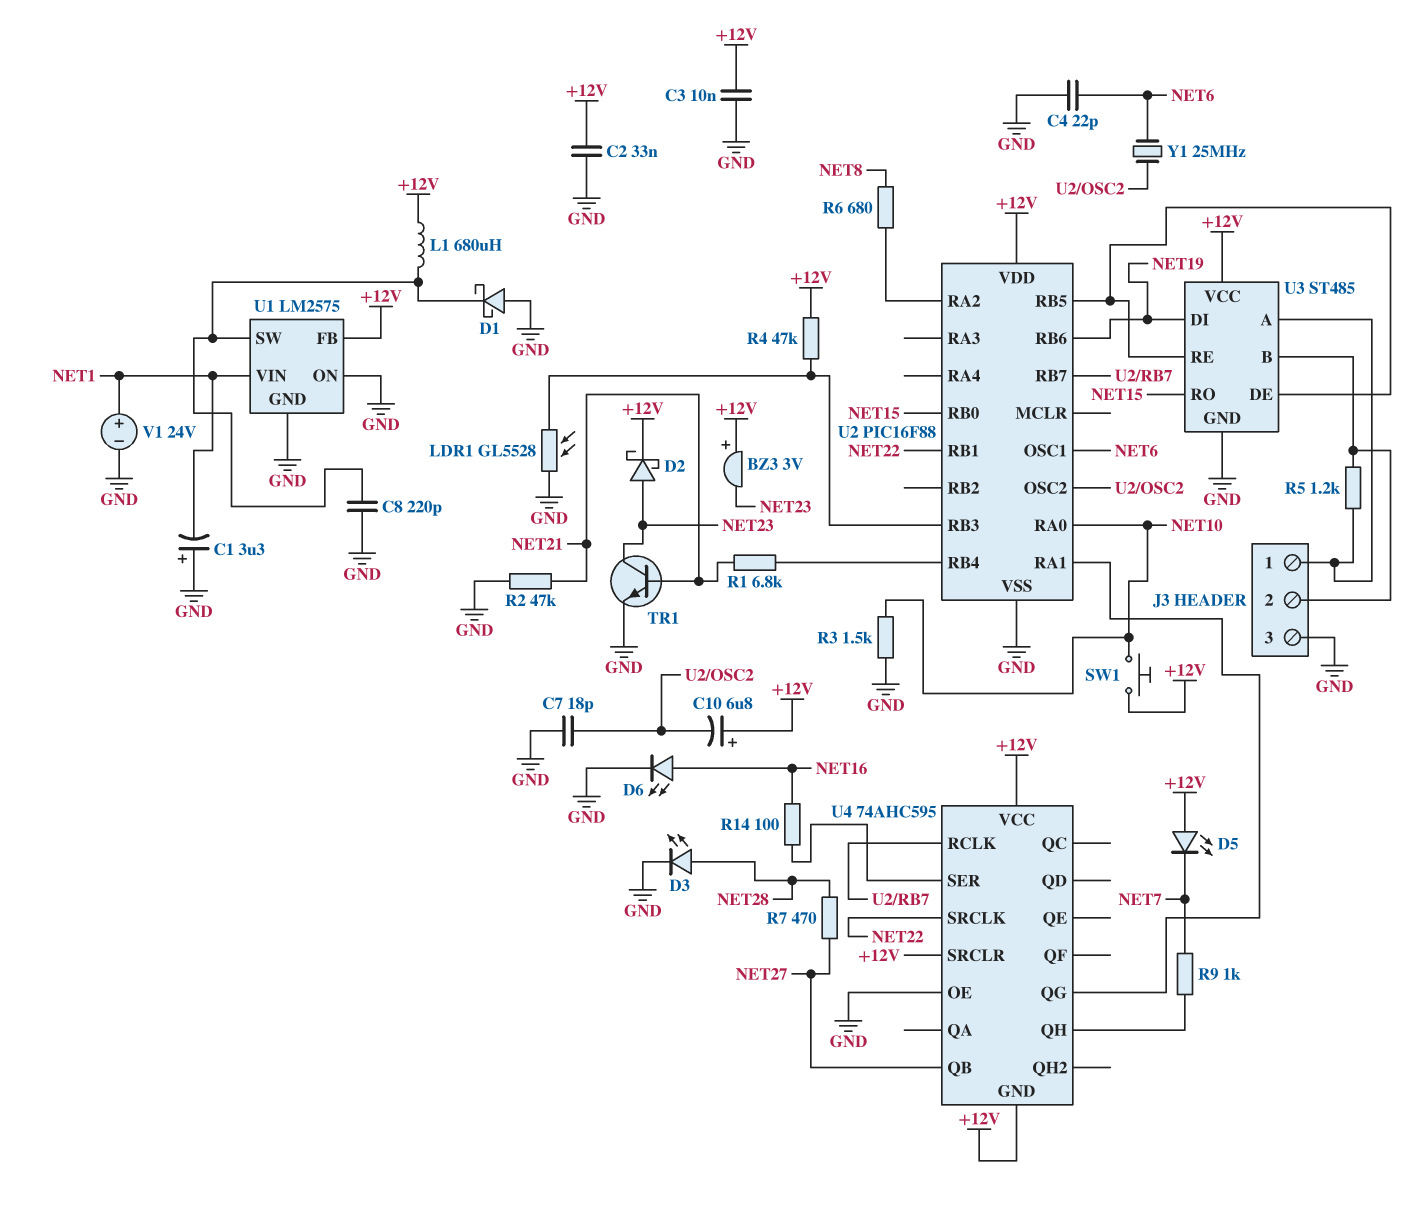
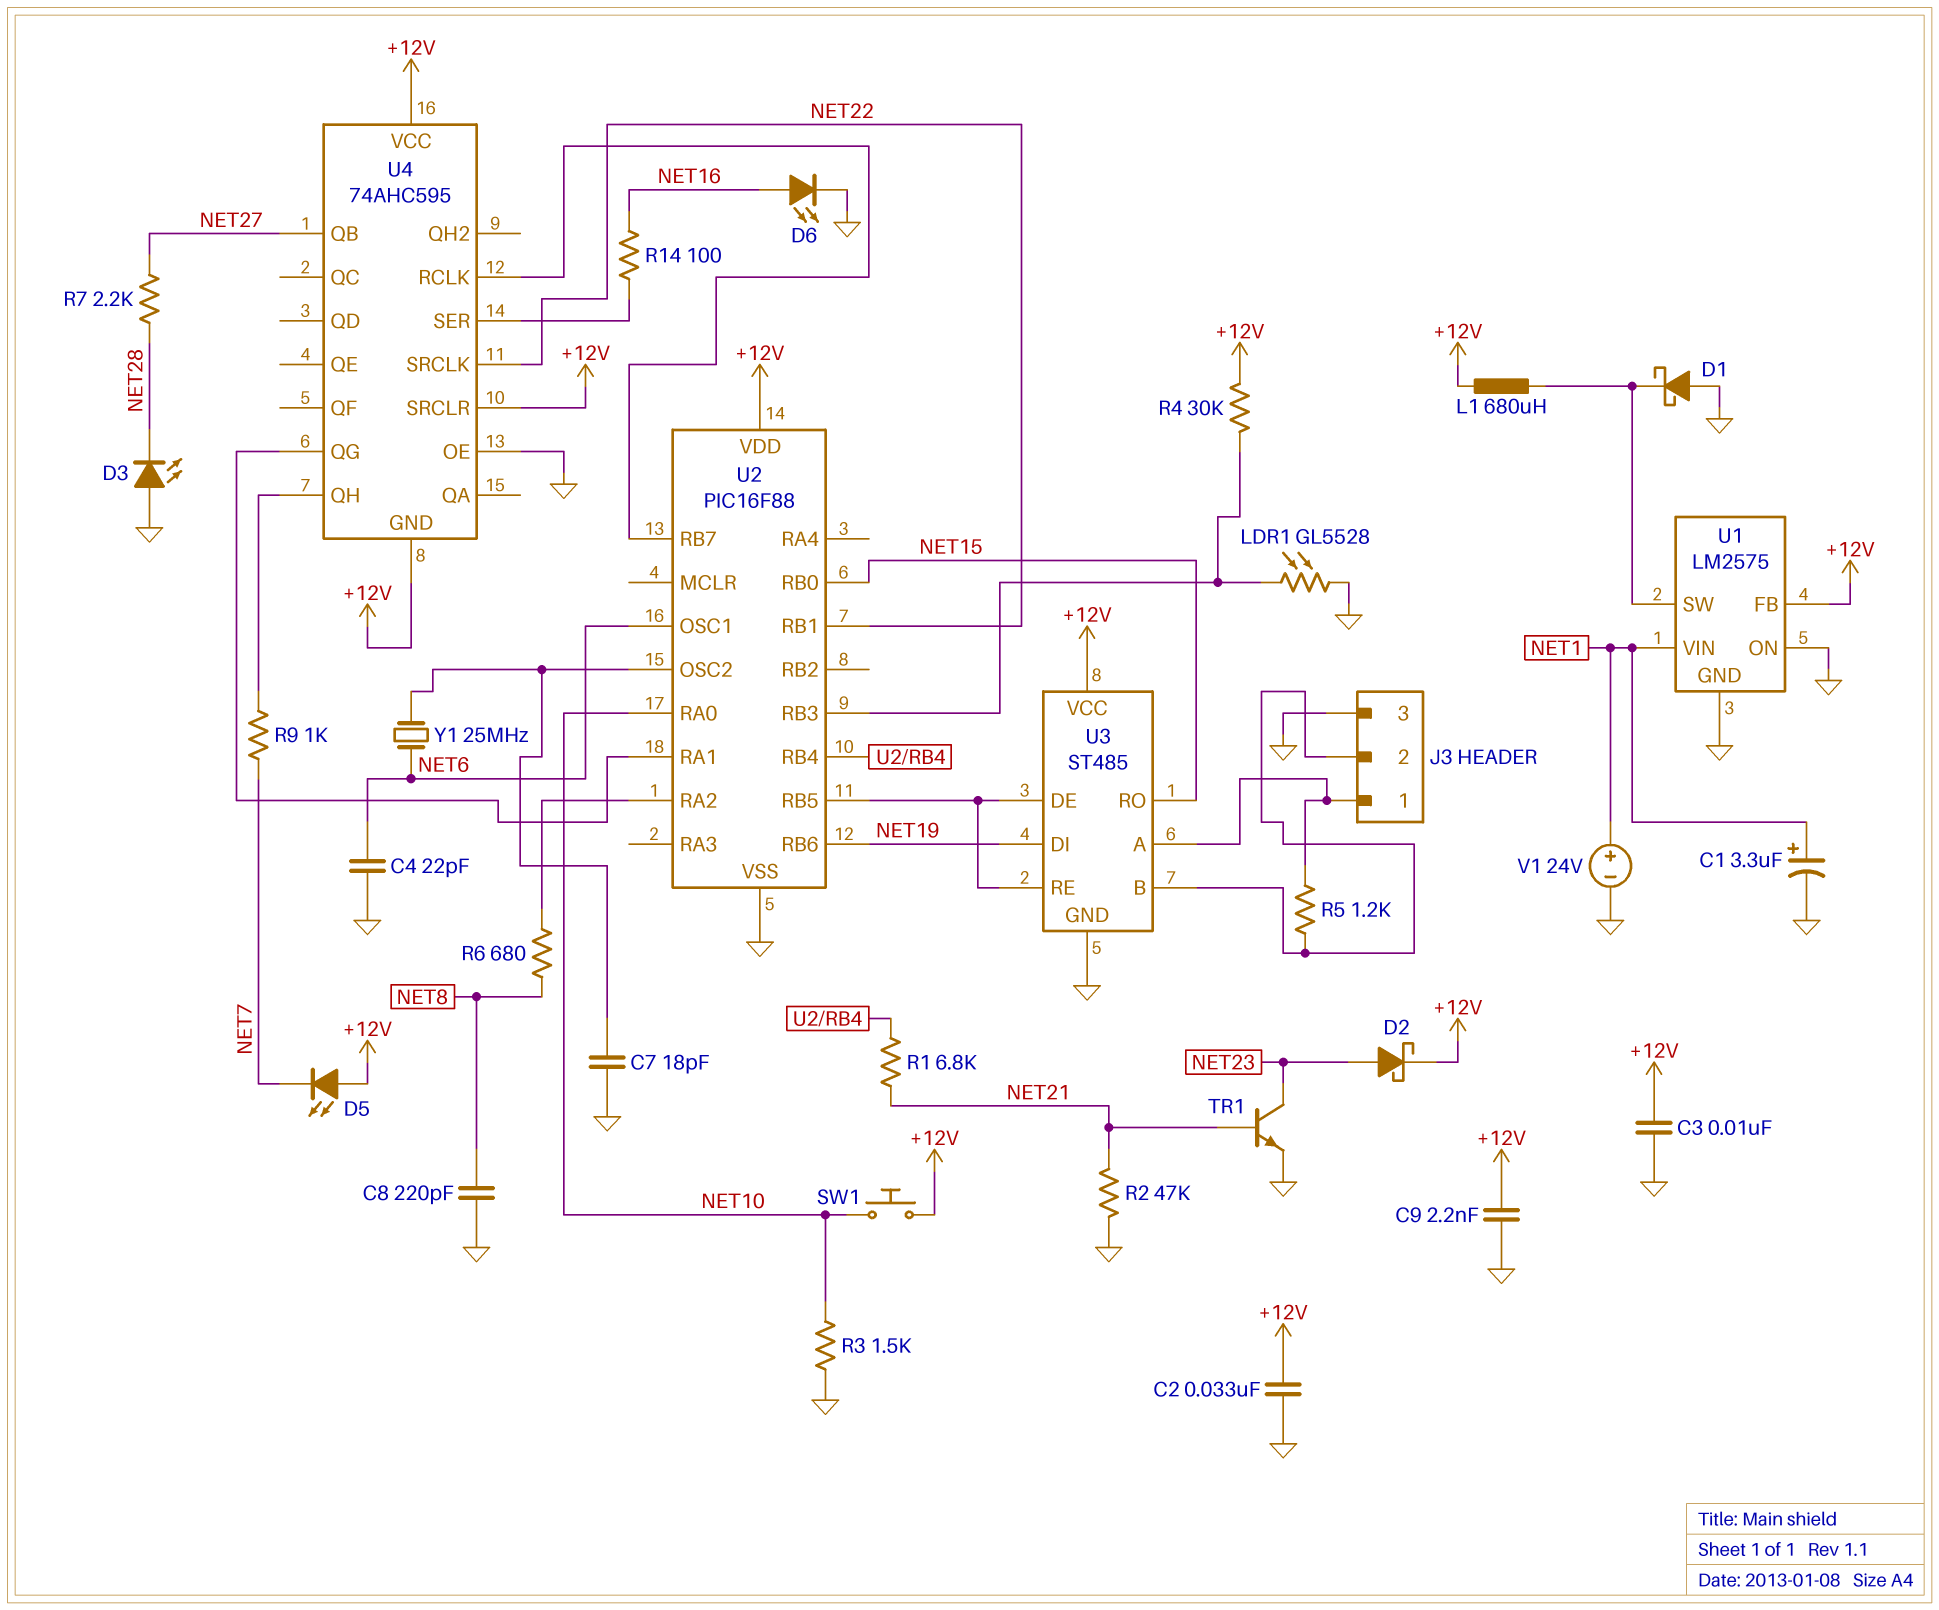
BZ3: buzzer 3V (plus +12V, minus NET23) -> none
C1: 3.3uF (plus GND, minus NET1) -> 3.3uF (plus NET1, minus GND)
C8: 220pF (GND, U1/SW) -> 220pF (GND, NET8)
C9: none -> 2.2nF (+12V, GND)
C10: 6.8uF (plus +12V, minus U2/OSC2) -> none
D3: LED (A NET28, K GND) -> LED (A GND, K NET28)
R4: 47k (+12V, U2/RB3) -> 30k (+12V, U2/RB3)
R7: 470 (NET27, NET28) -> 2.2k (NET27, NET28)

